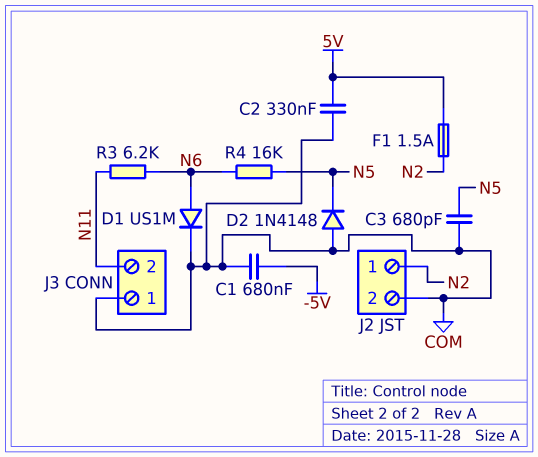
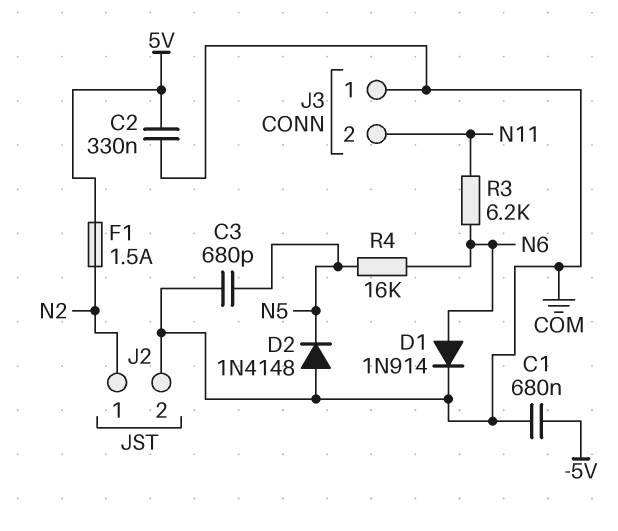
D1: diode US1M (A N6, K COM) -> diode 1N914 (A N6, K COM)

